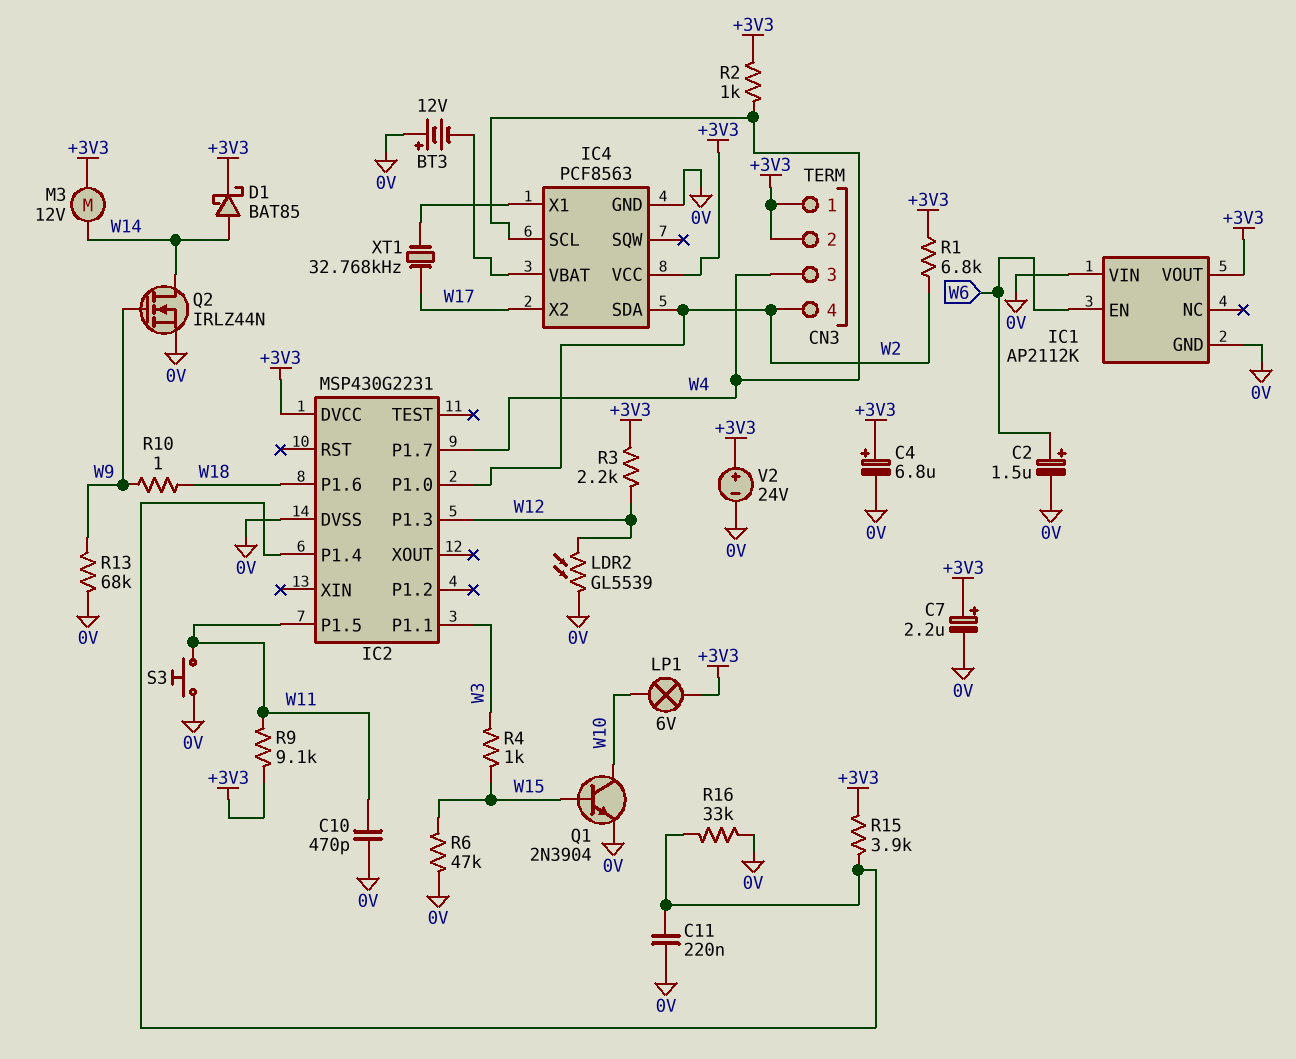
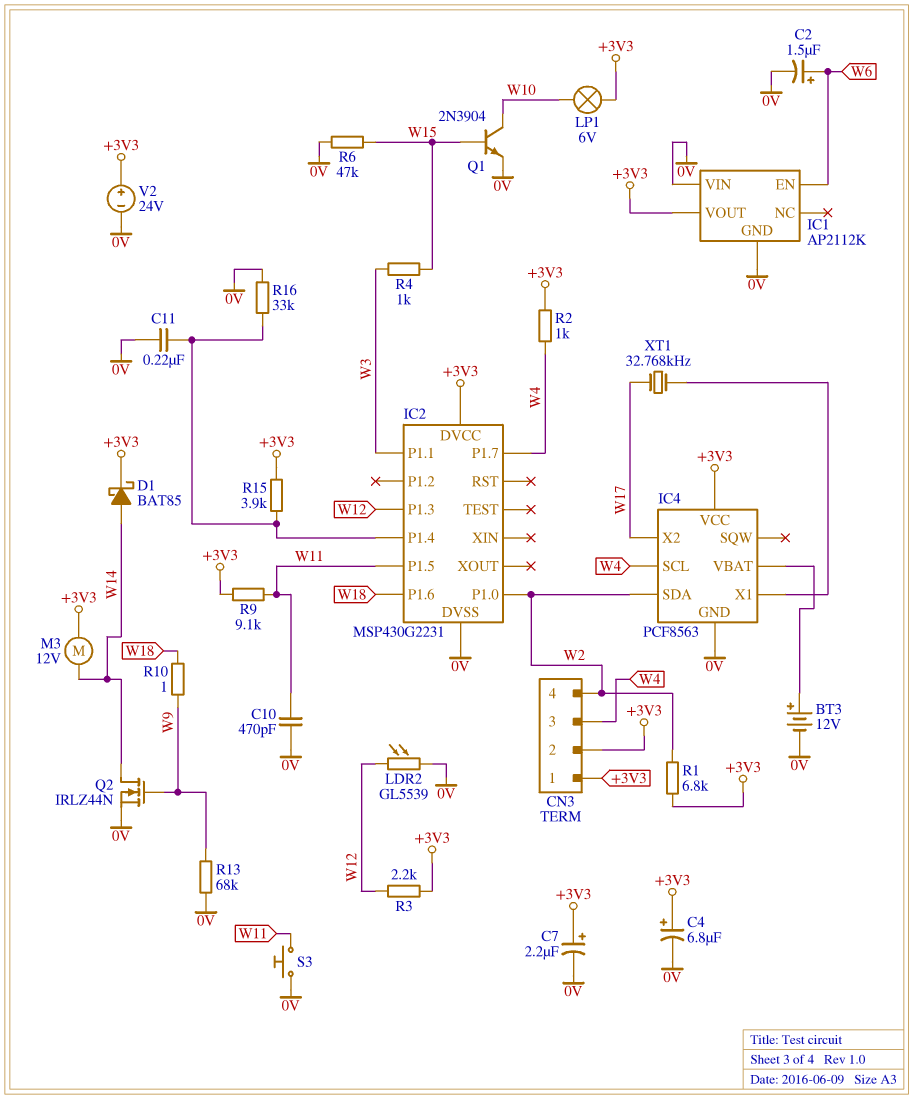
BT3: 12V (plus 0V, minus IC4/VBAT) -> 12V (plus IC4/VBAT, minus 0V)

